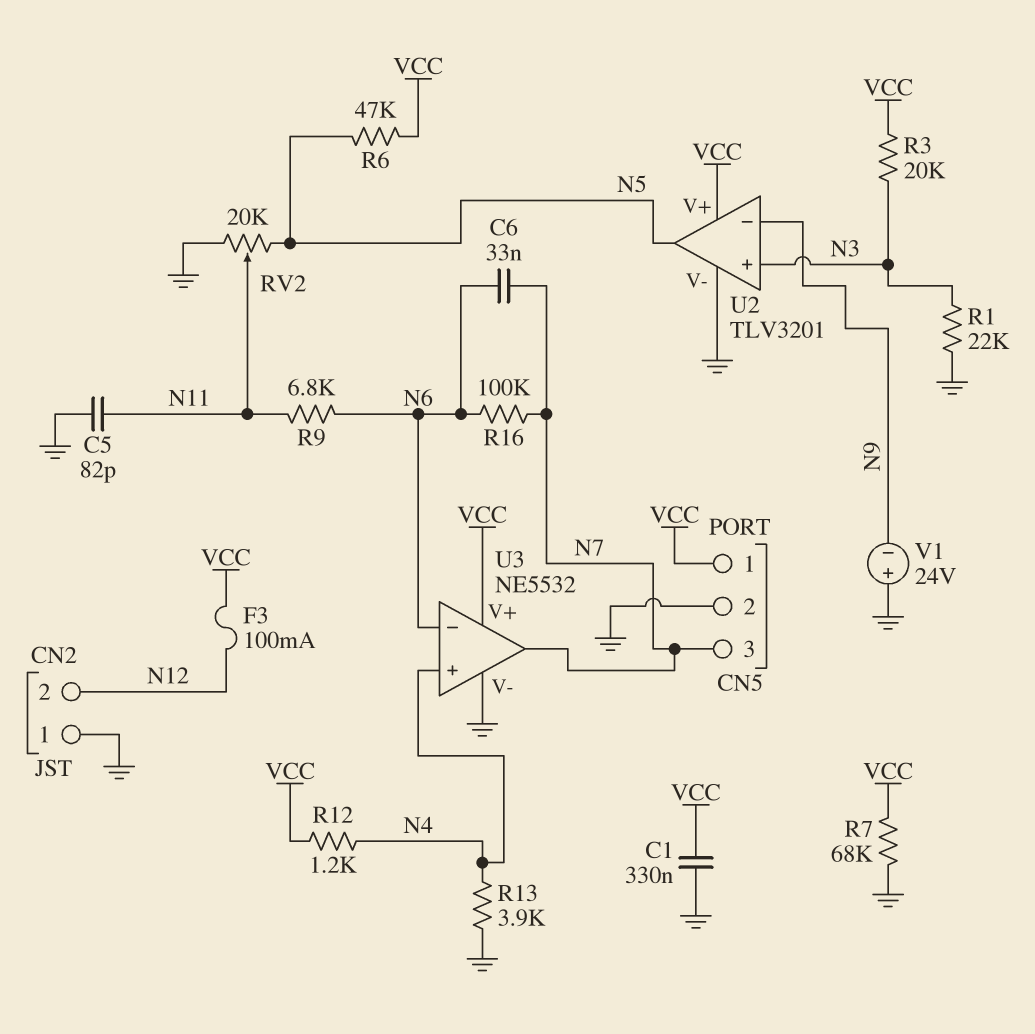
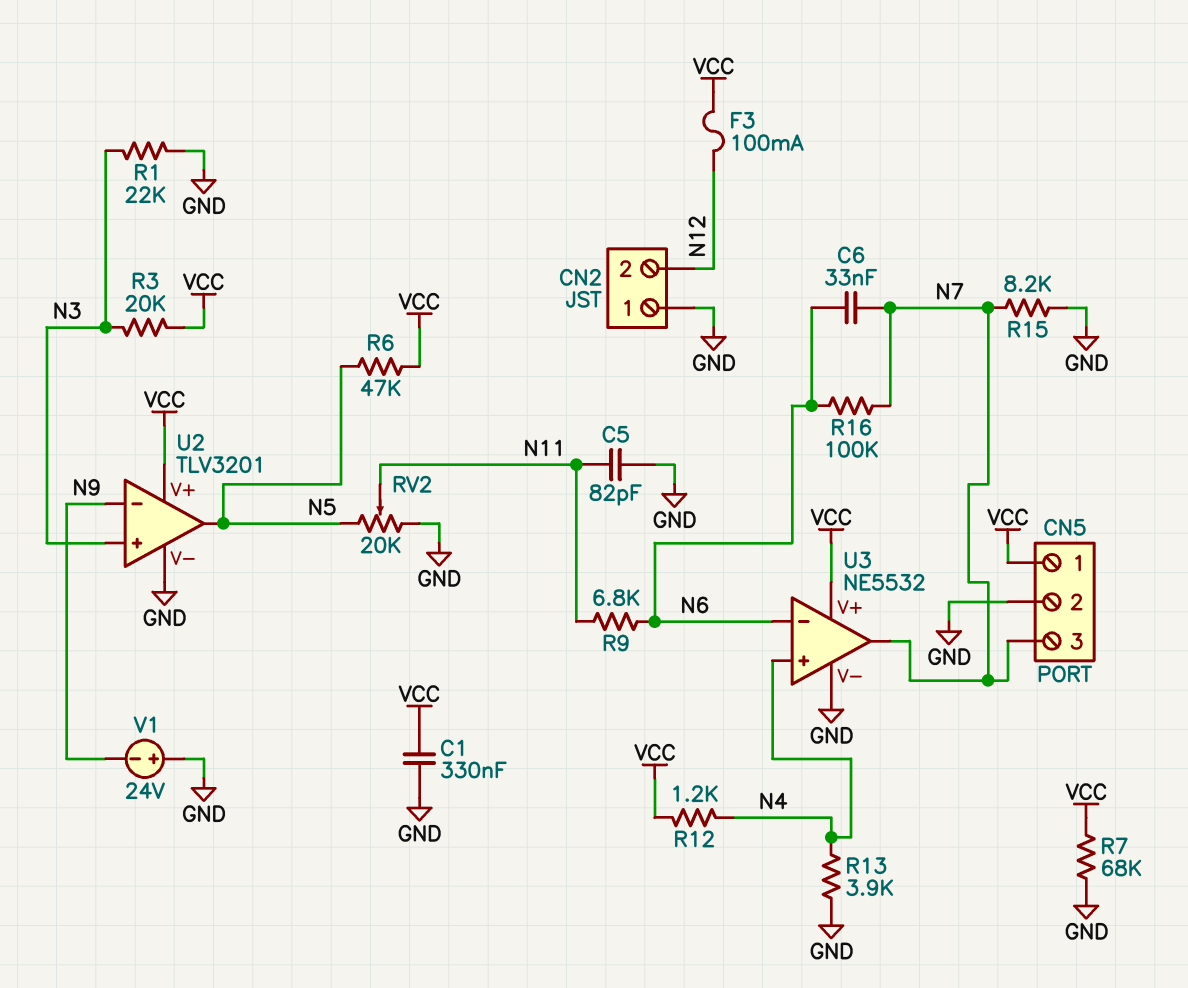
R15: none -> 8.2k (GND, N7)

